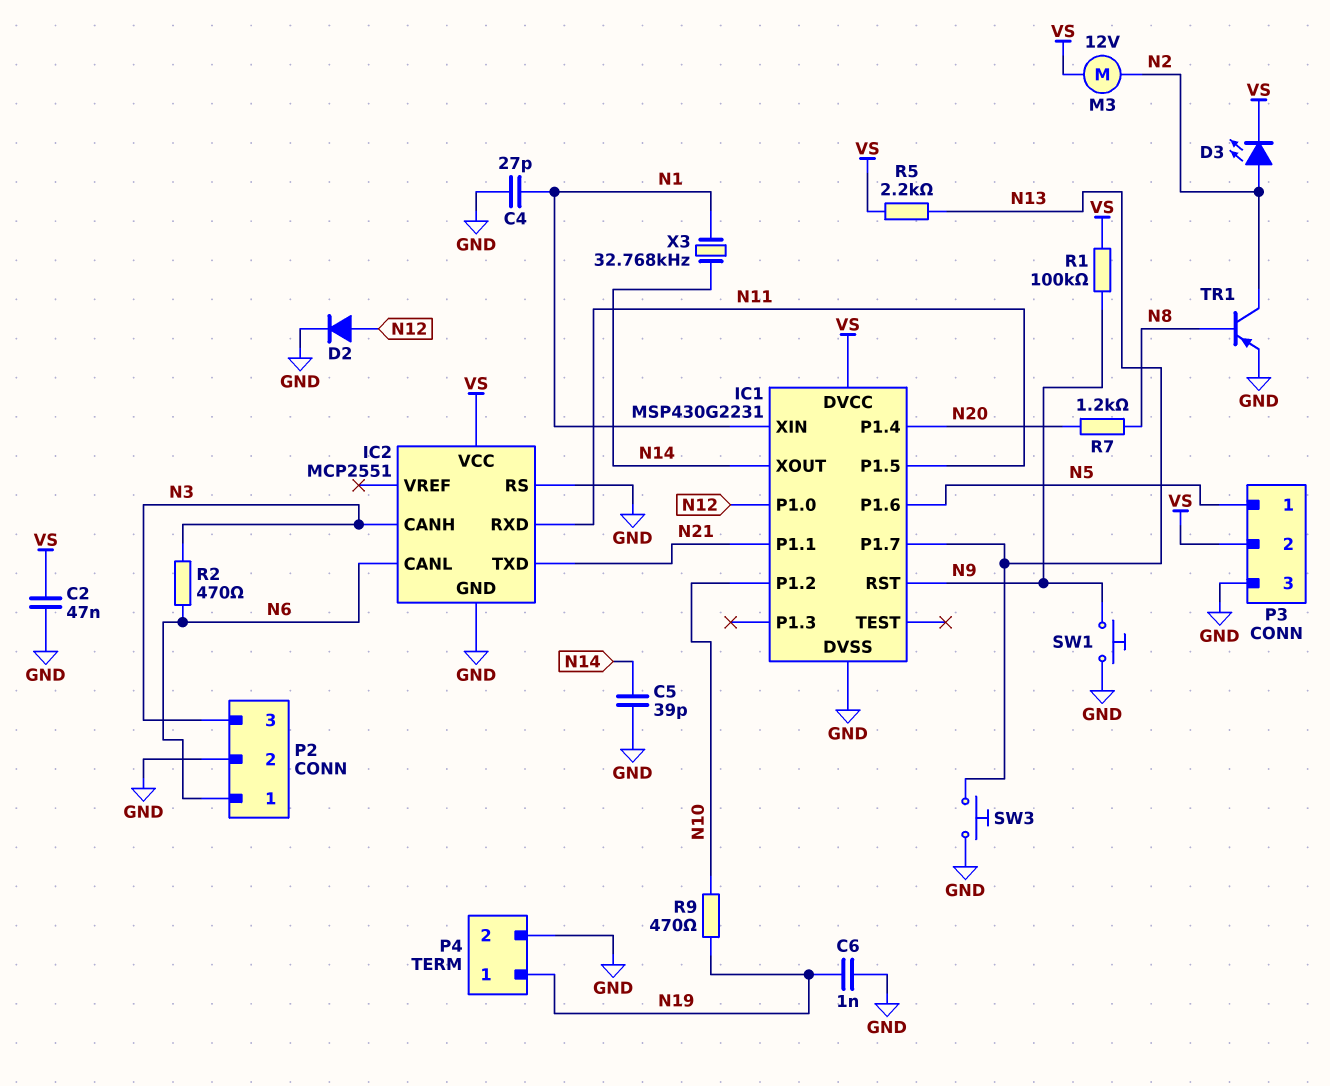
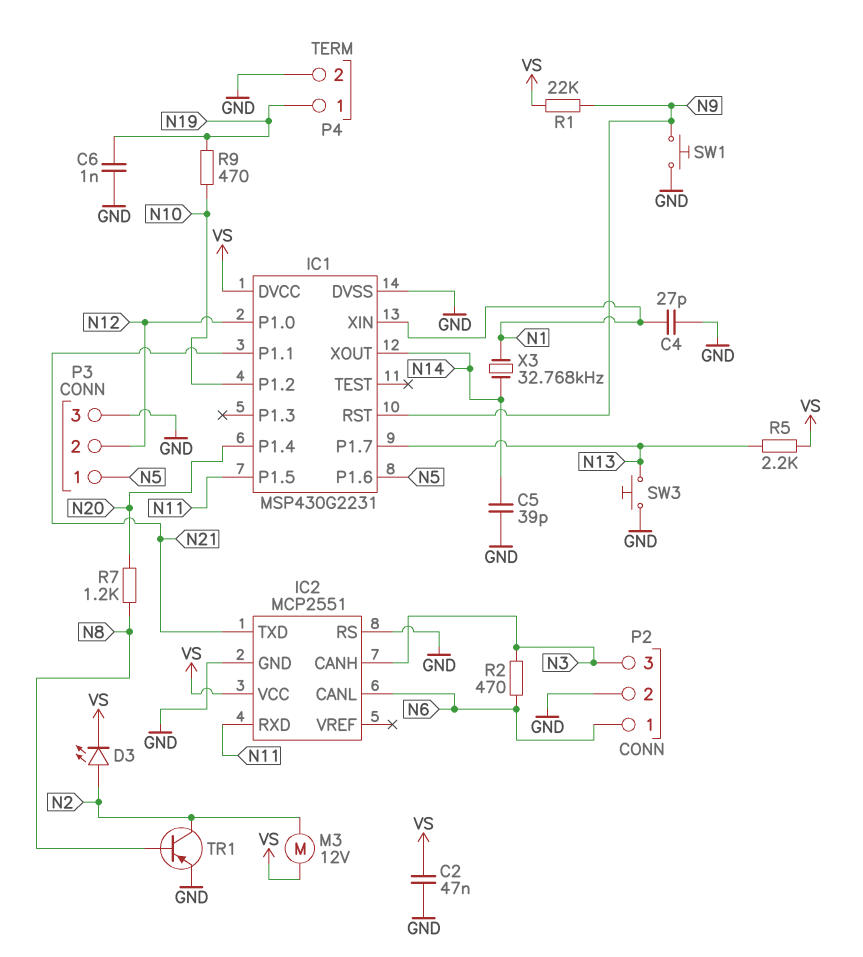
D2: diode (A N12, K GND) -> none
P3 pin 2: VS -> N12
R1: 100k (N9, VS) -> 22k (N9, VS)

